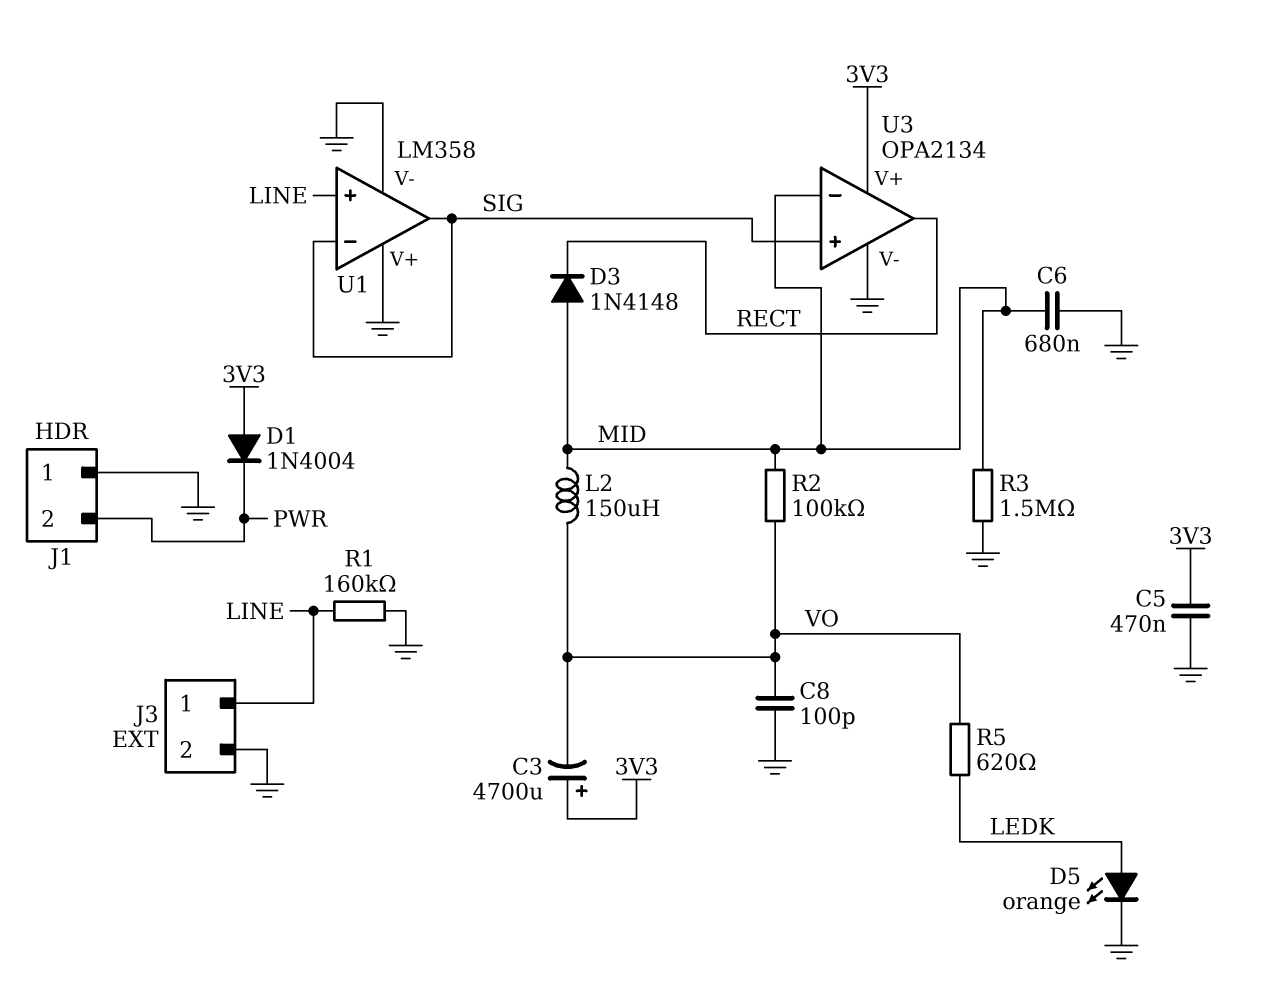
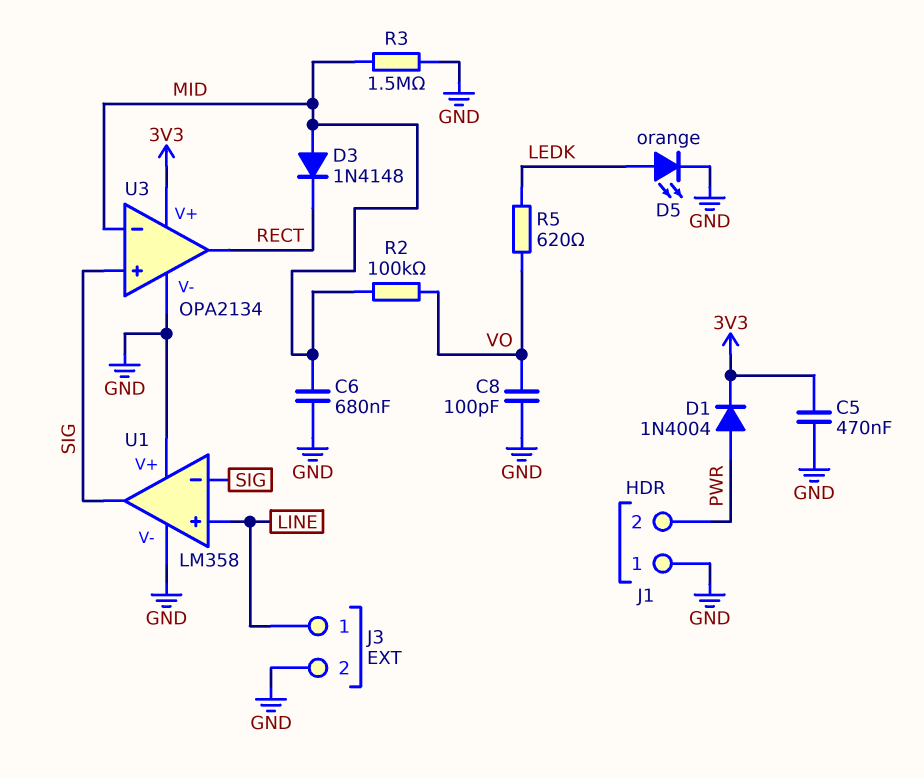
C3: 4700uF (plus 3V3, minus VO) -> none
D1: diode 1N4004 (A 3V3, K PWR) -> diode 1N4004 (A PWR, K 3V3)
L2: 150uH (MID, VO) -> none
R1: 160k (GND, LINE) -> none

